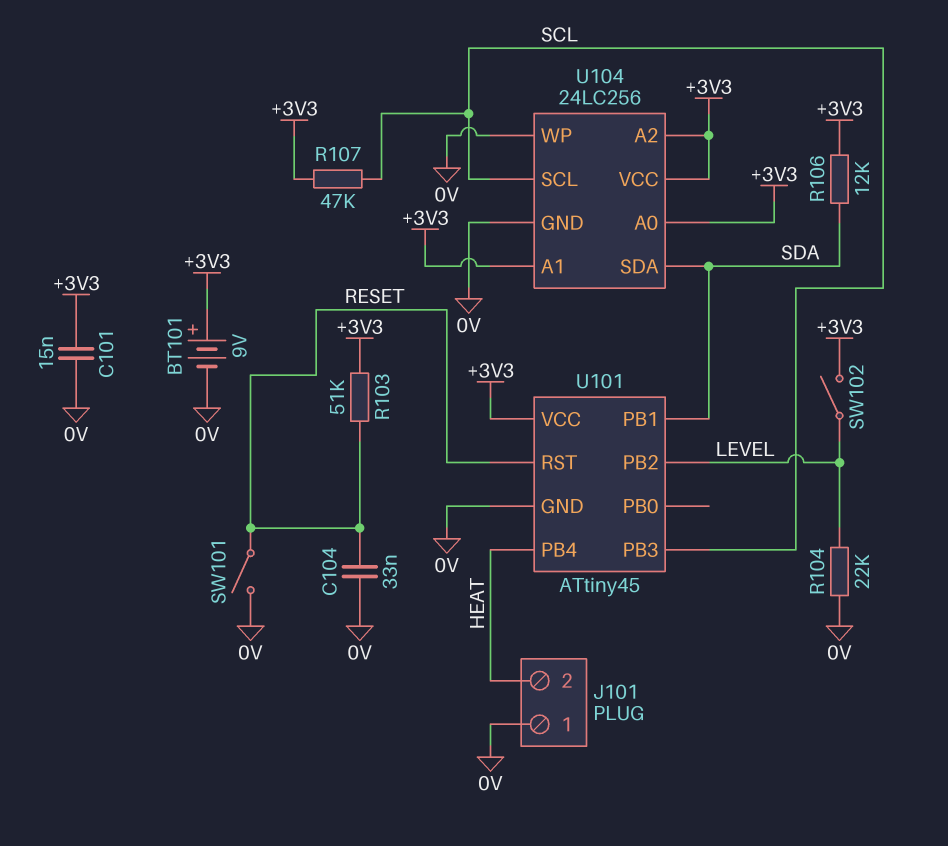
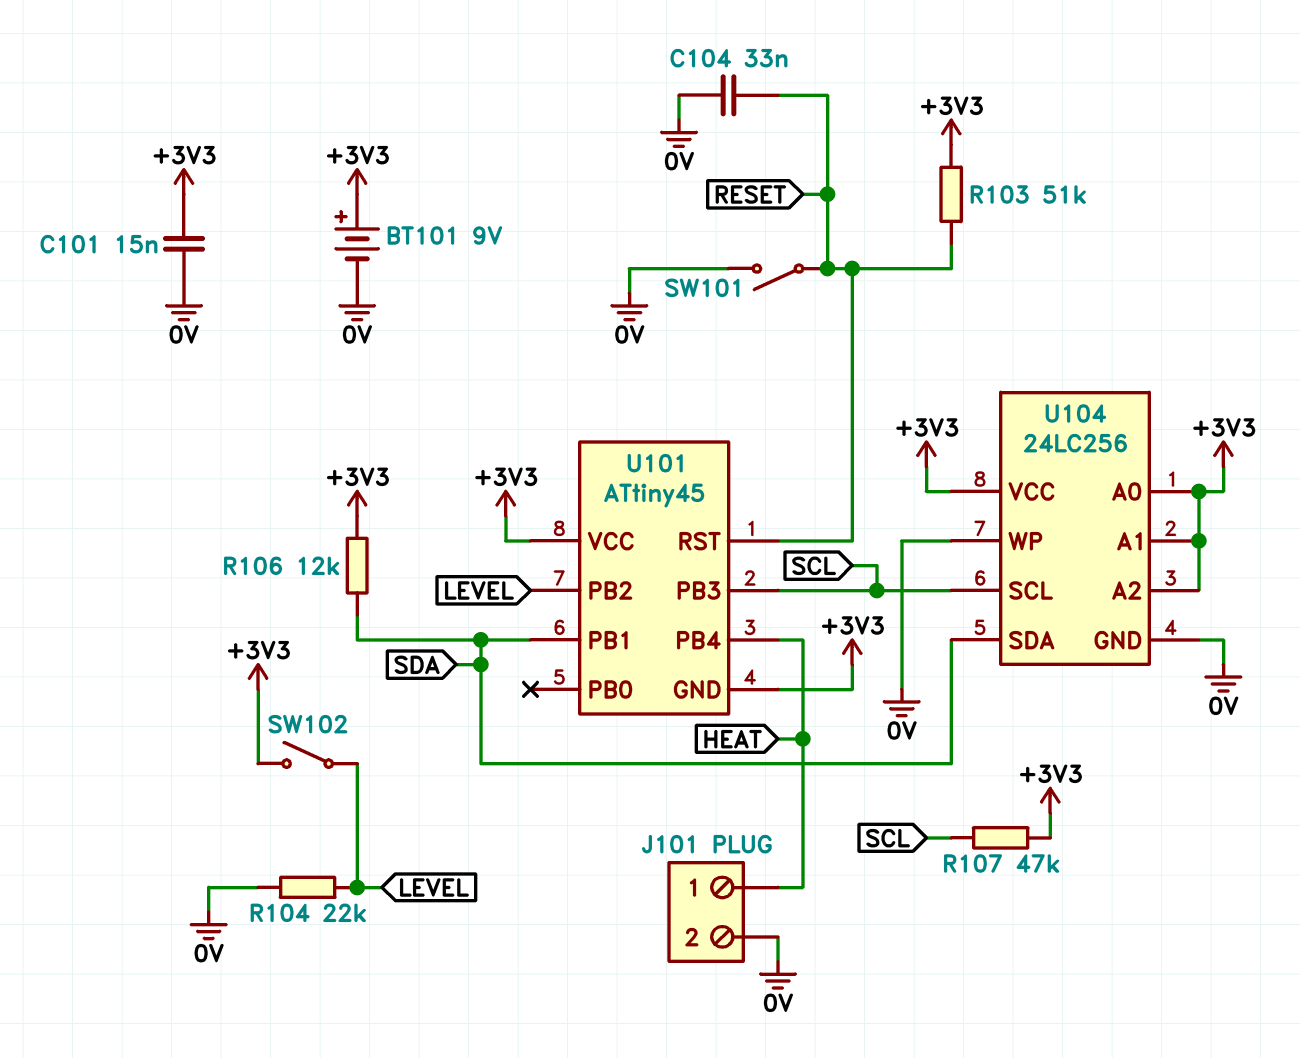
J101 pin 1: 0V -> HEAT
J101 pin 2: HEAT -> 0V
U101 pin GND: 0V -> +3V3

